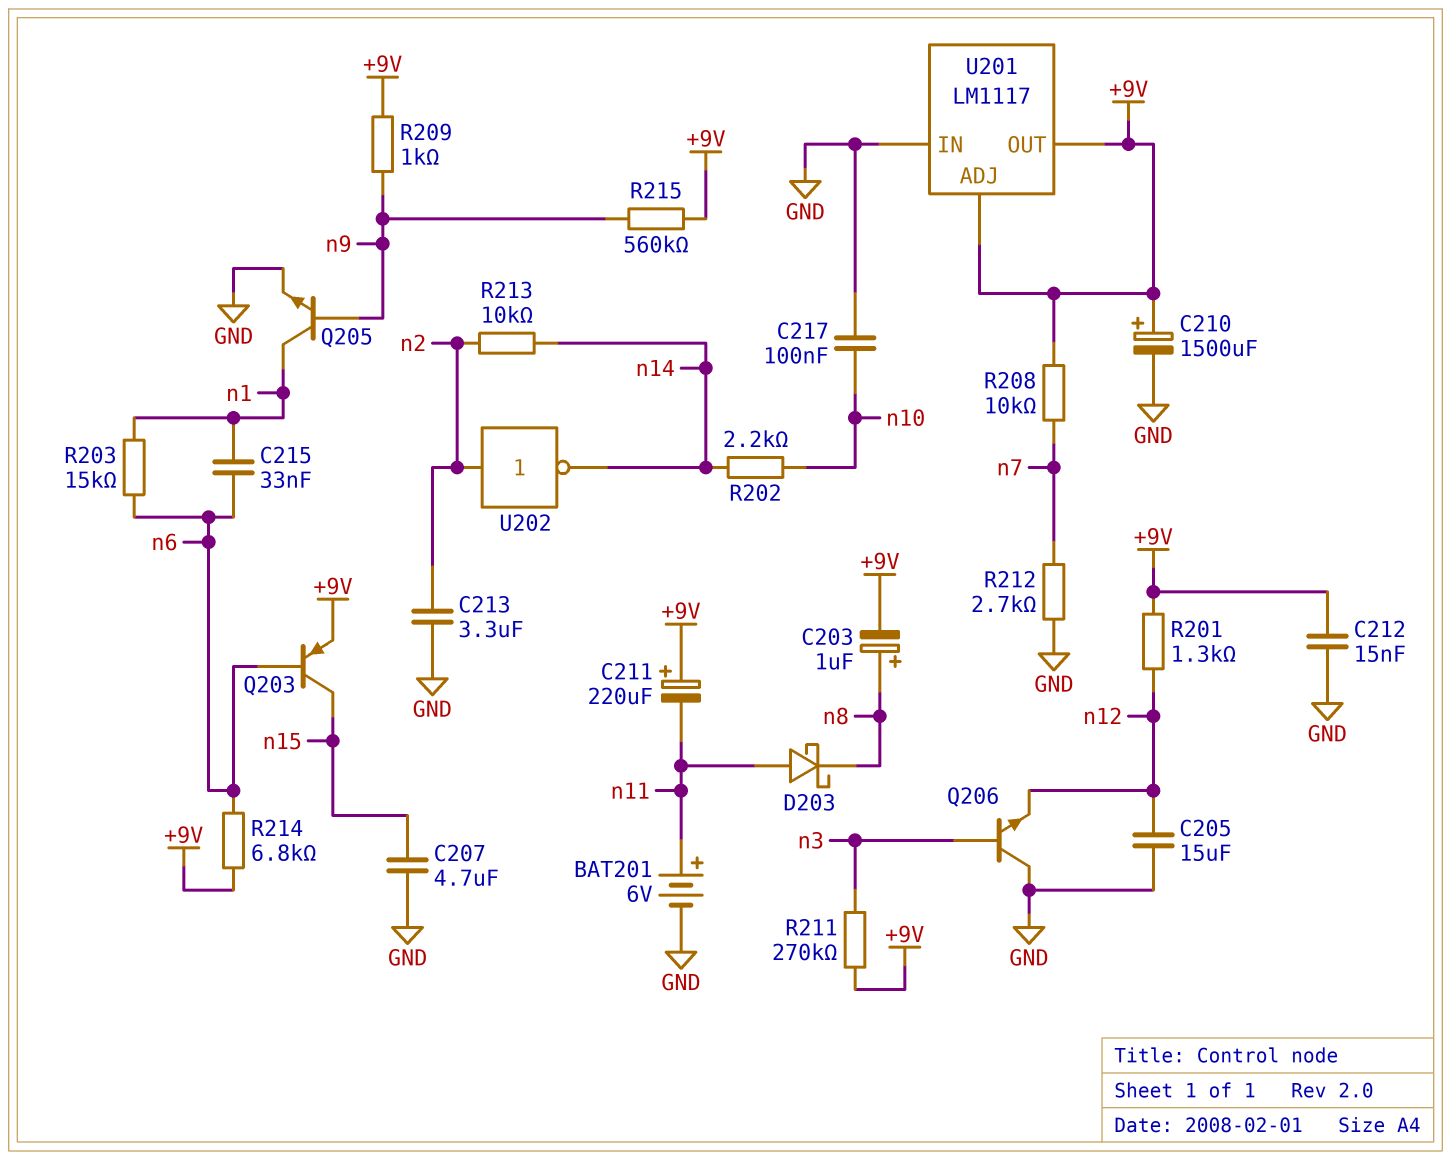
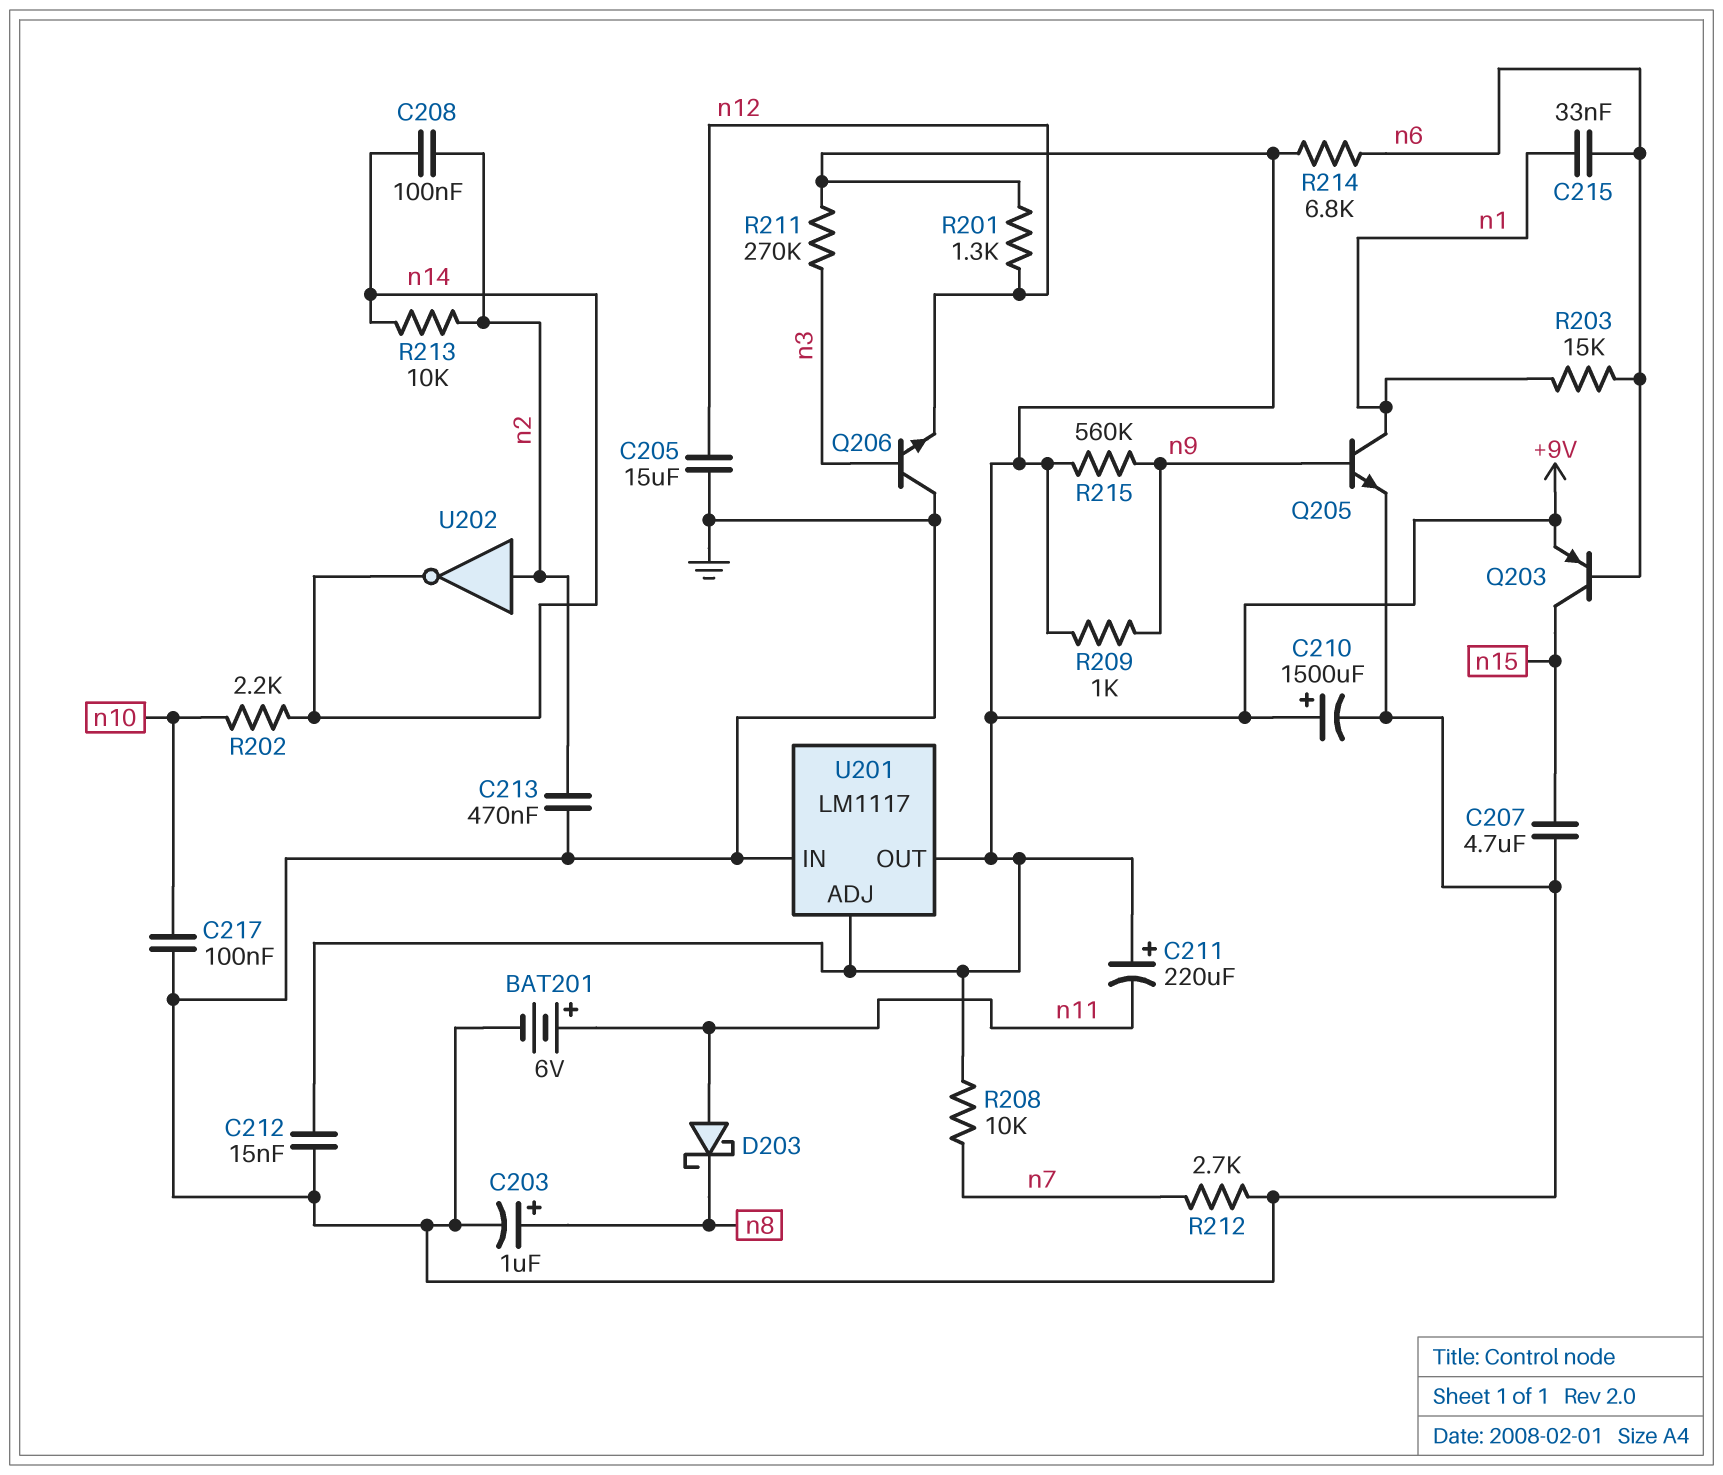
C203: 1uF (plus n8, minus +9V) -> 1uF (plus n8, minus GND)
C208: none -> 100nF (n2, n14)
C213: 3.3uF (GND, n2) -> 470nF (GND, n2)

